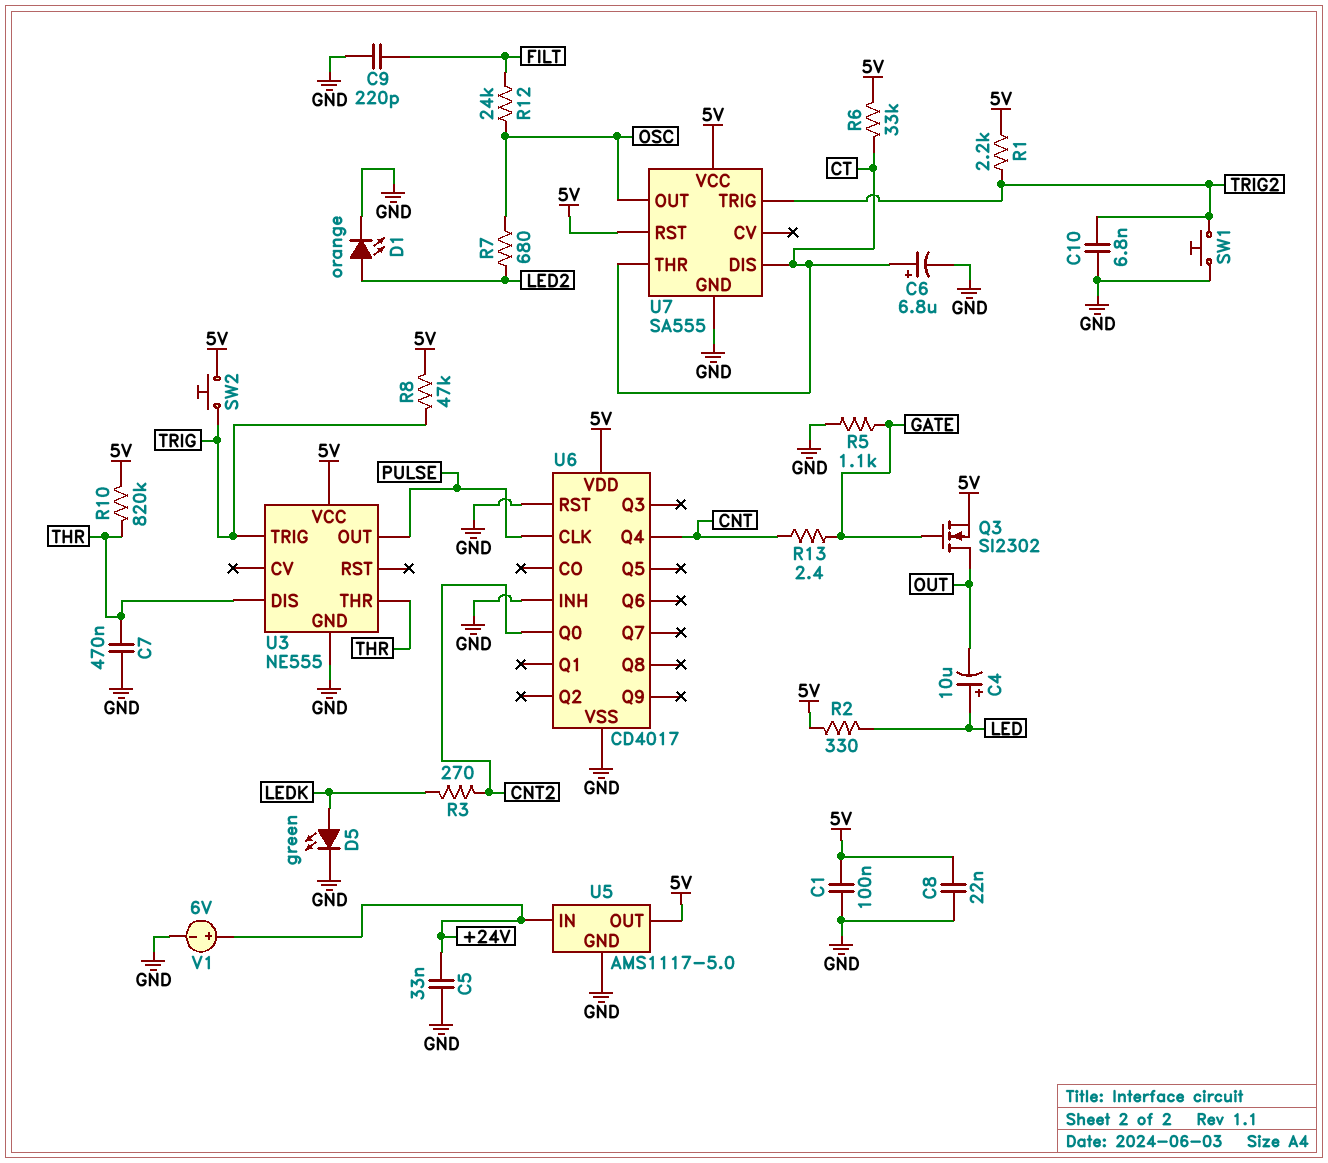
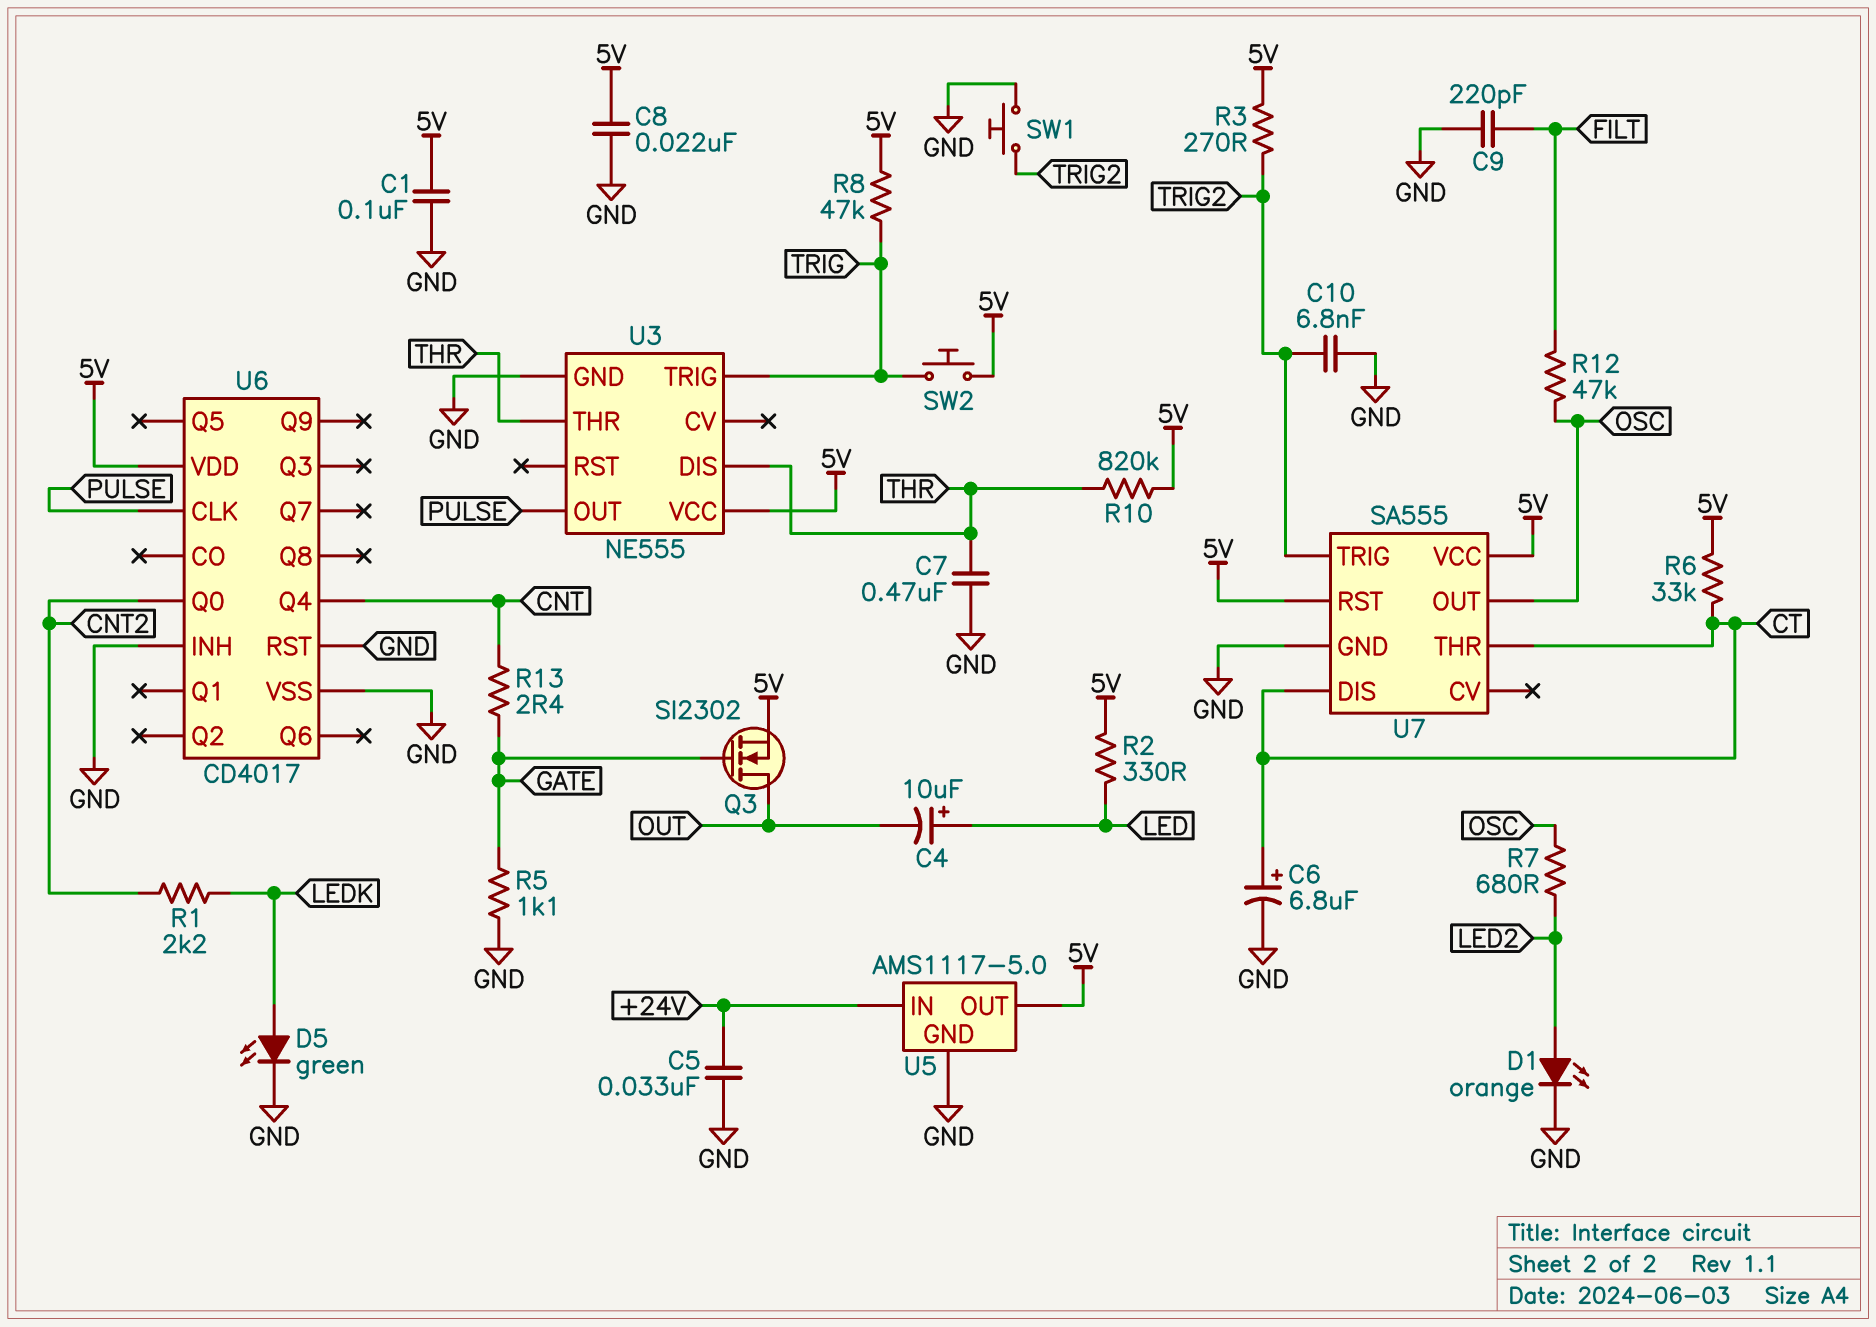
R1: 2.2k (5V, TRIG2) -> 2.2k (CNT2, LEDK)
R3: 270 (CNT2, LEDK) -> 270 (5V, TRIG2)
R12: 24k (FILT, OSC) -> 47k (FILT, OSC)
V1: 6V (plus +24V, minus GND) -> none

